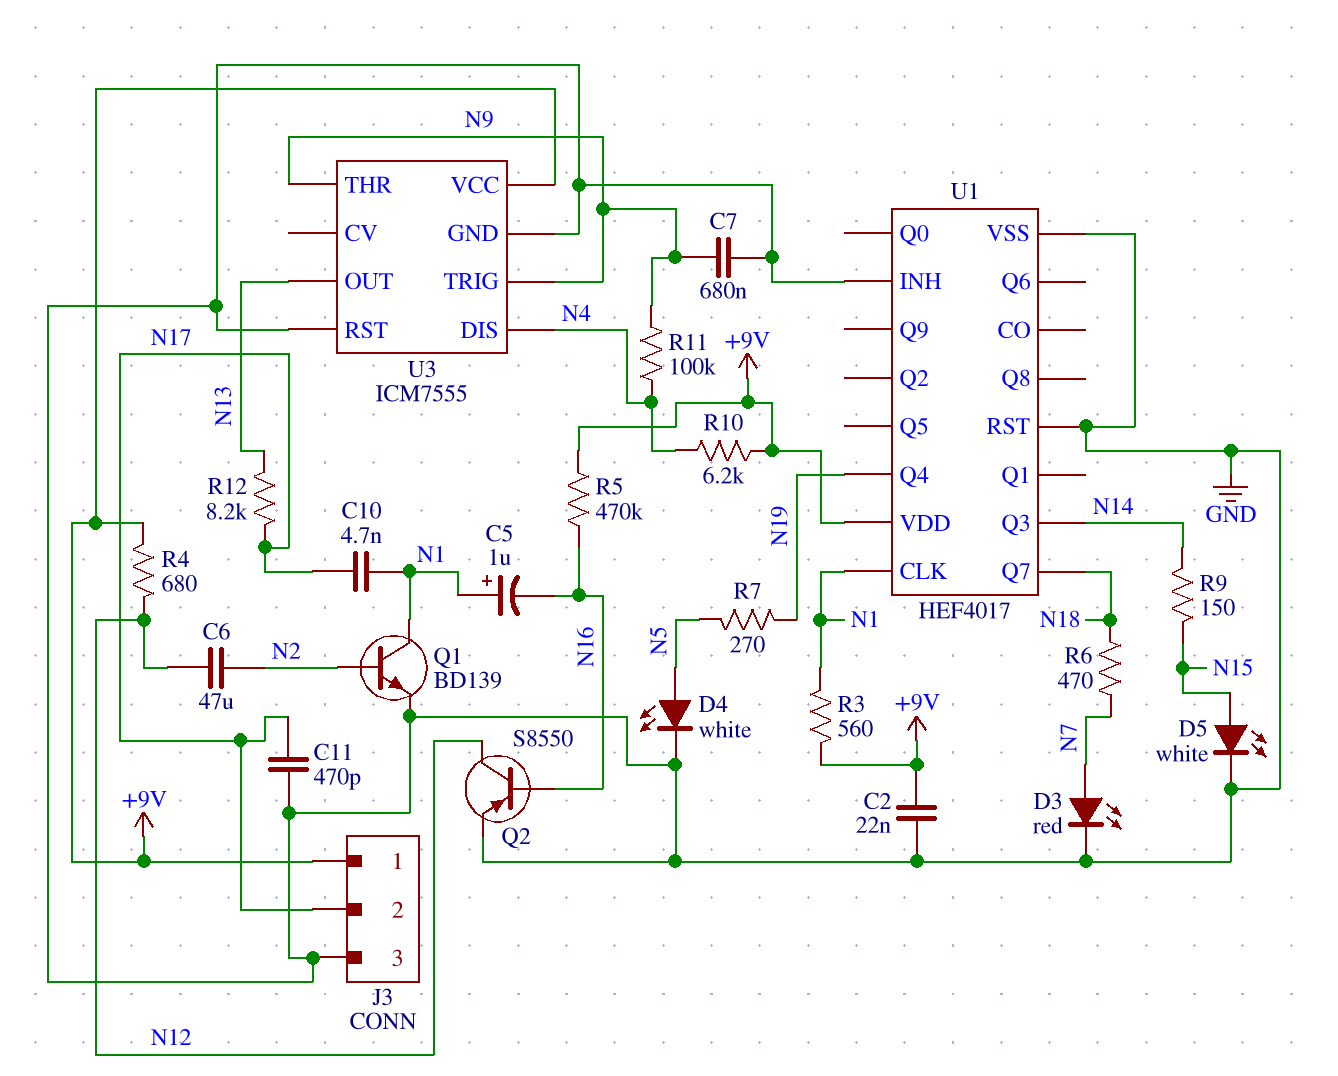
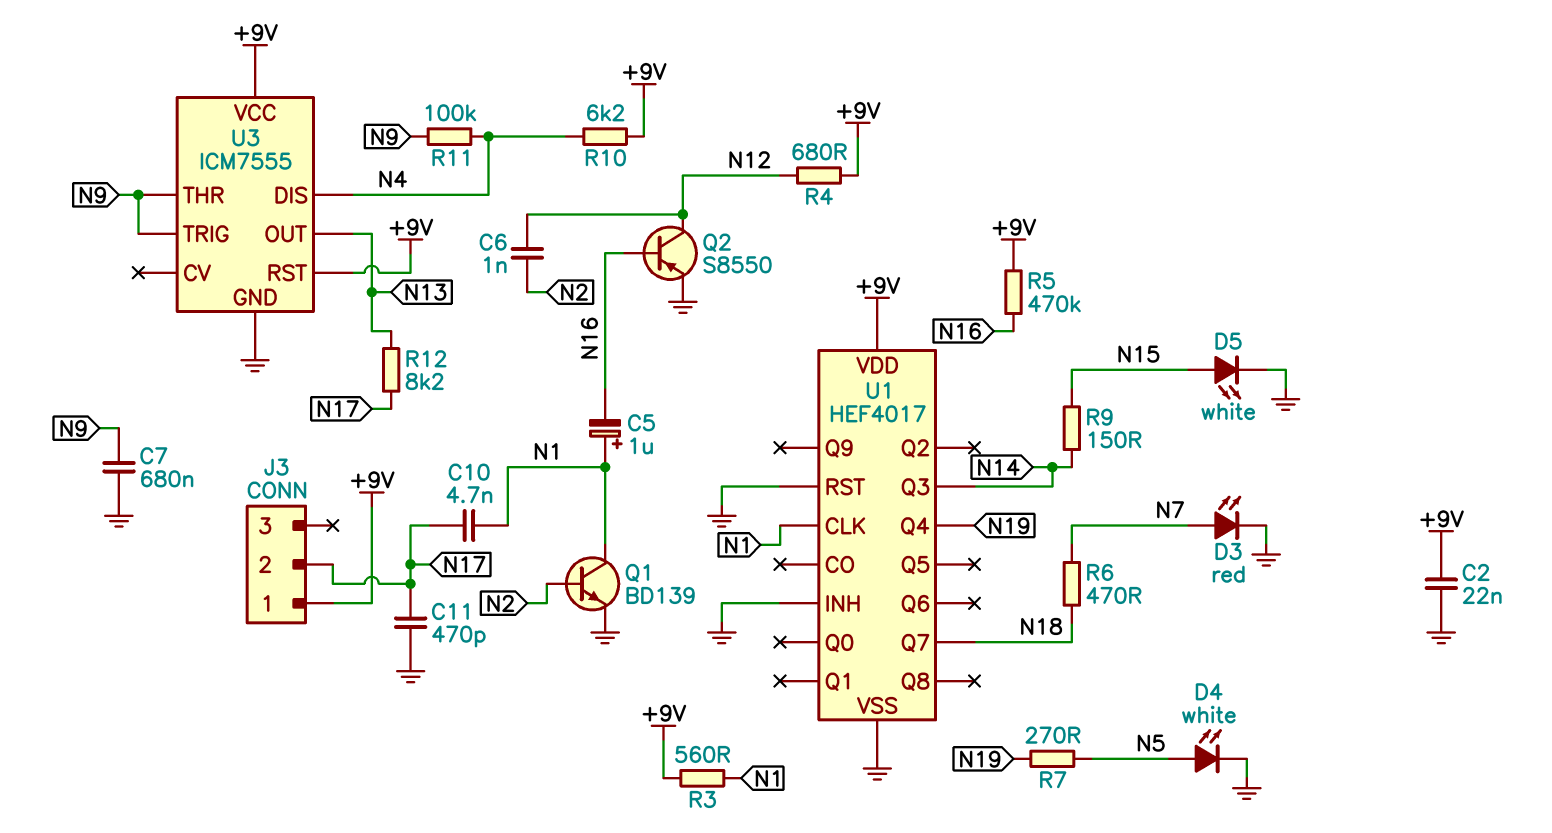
C6: 47uF (N2, N12) -> 1nF (N2, N12)
J3 pin 3: GND -> none
U3 pin RST: GND -> +9V

